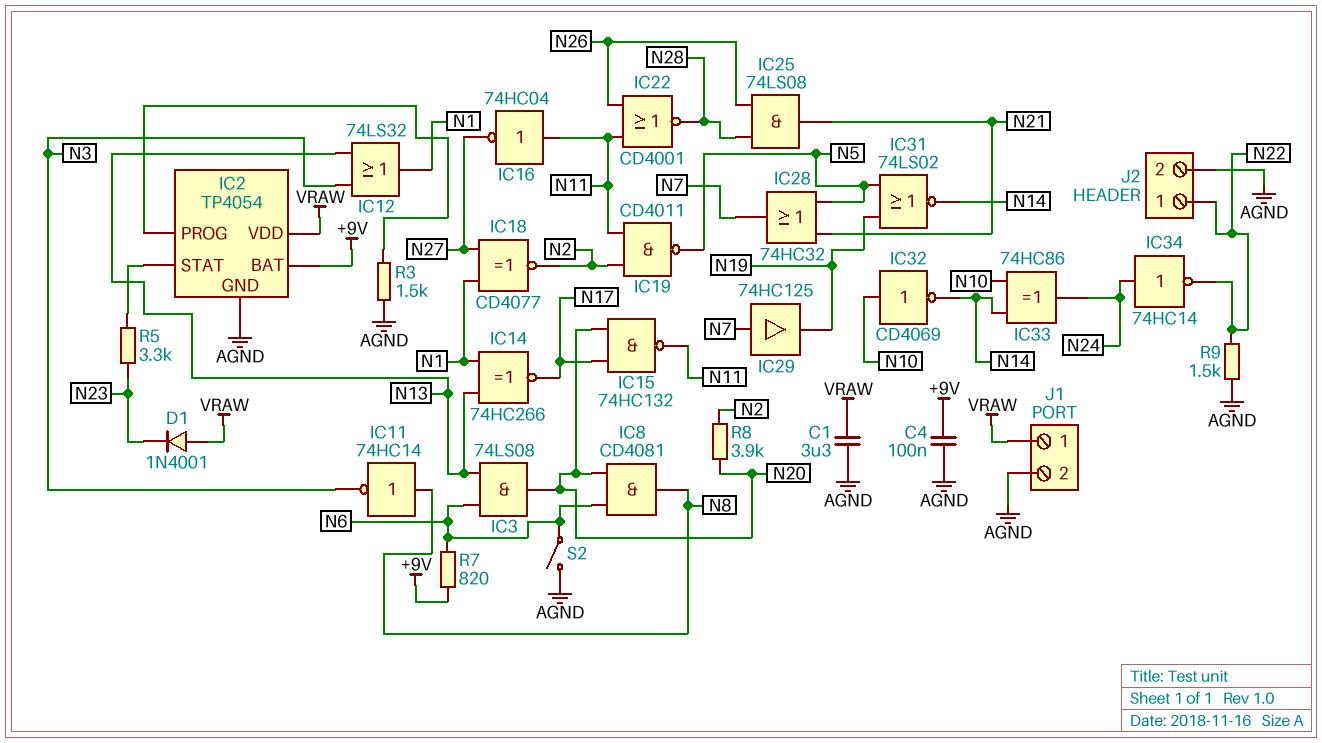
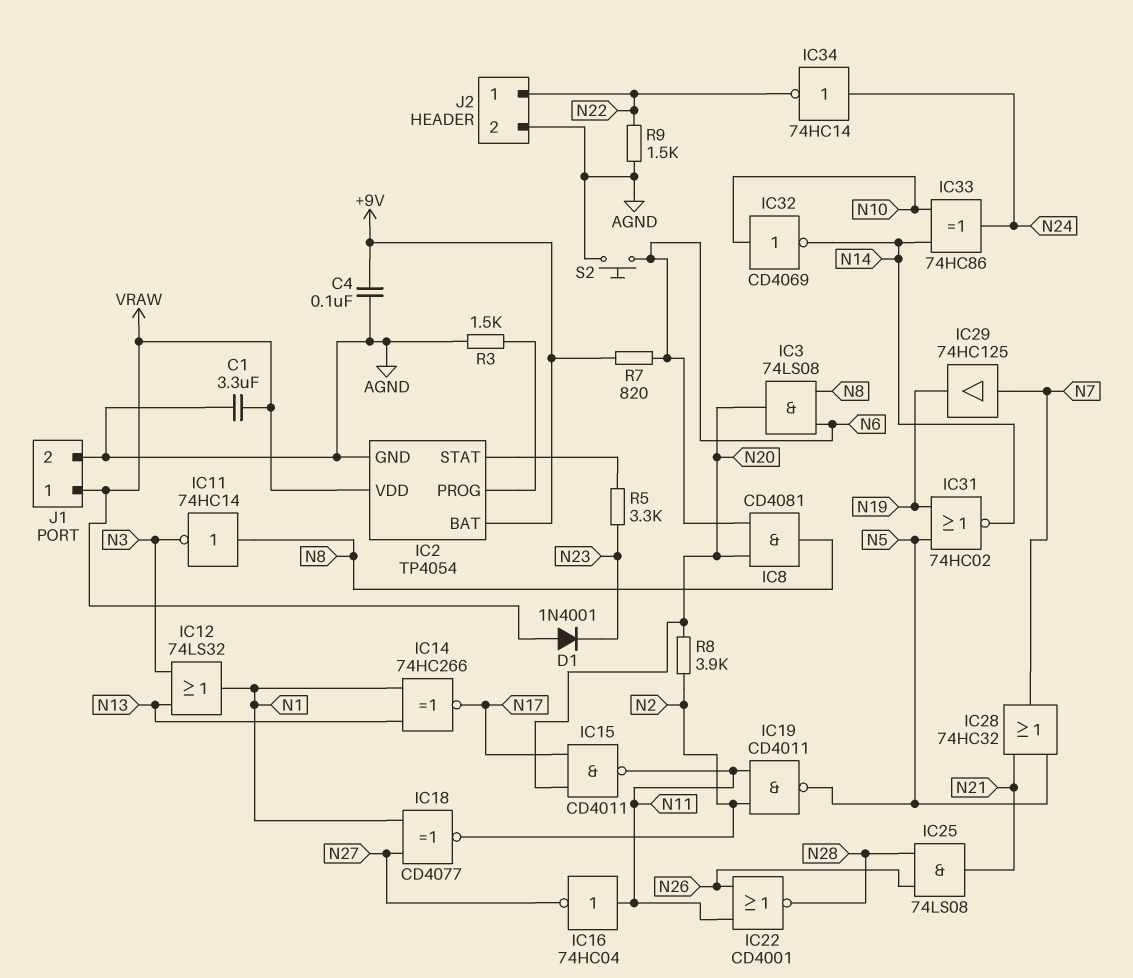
IC3: AND 74LS08 (in N6, in N13, out N20) -> AND 74LS08 (in N6, in N8, out N20)
IC15: NAND 74HC132 (in N17, in N20, out N11) -> NAND CD4011 (in N17, in N20, out N11)
IC31: NOR 74LS02 (in N5, in N19, out N14) -> NOR 74HC02 (in N5, in N19, out N14)
S2: switch (AGND, N6) -> button (AGND, N6)

